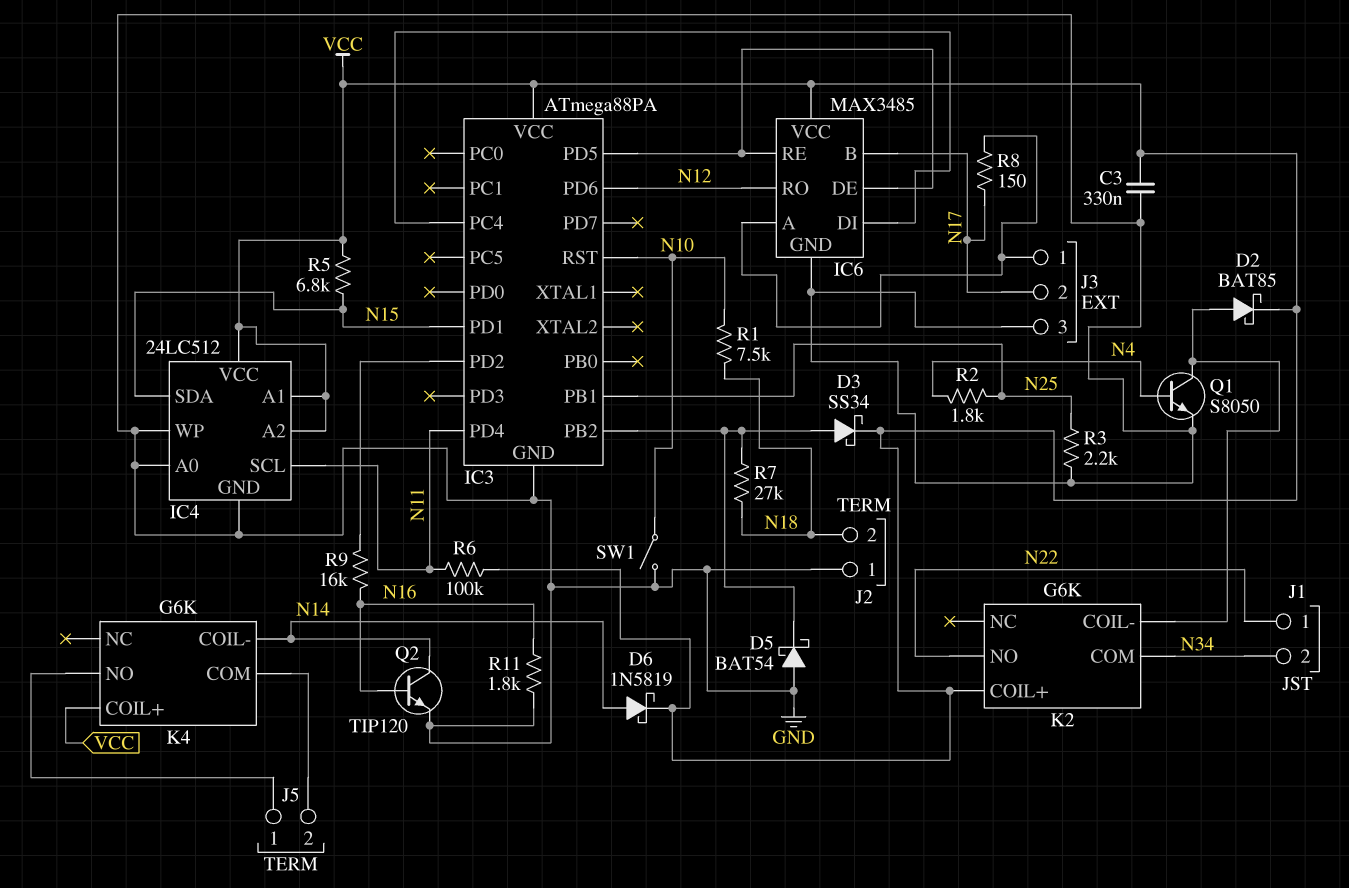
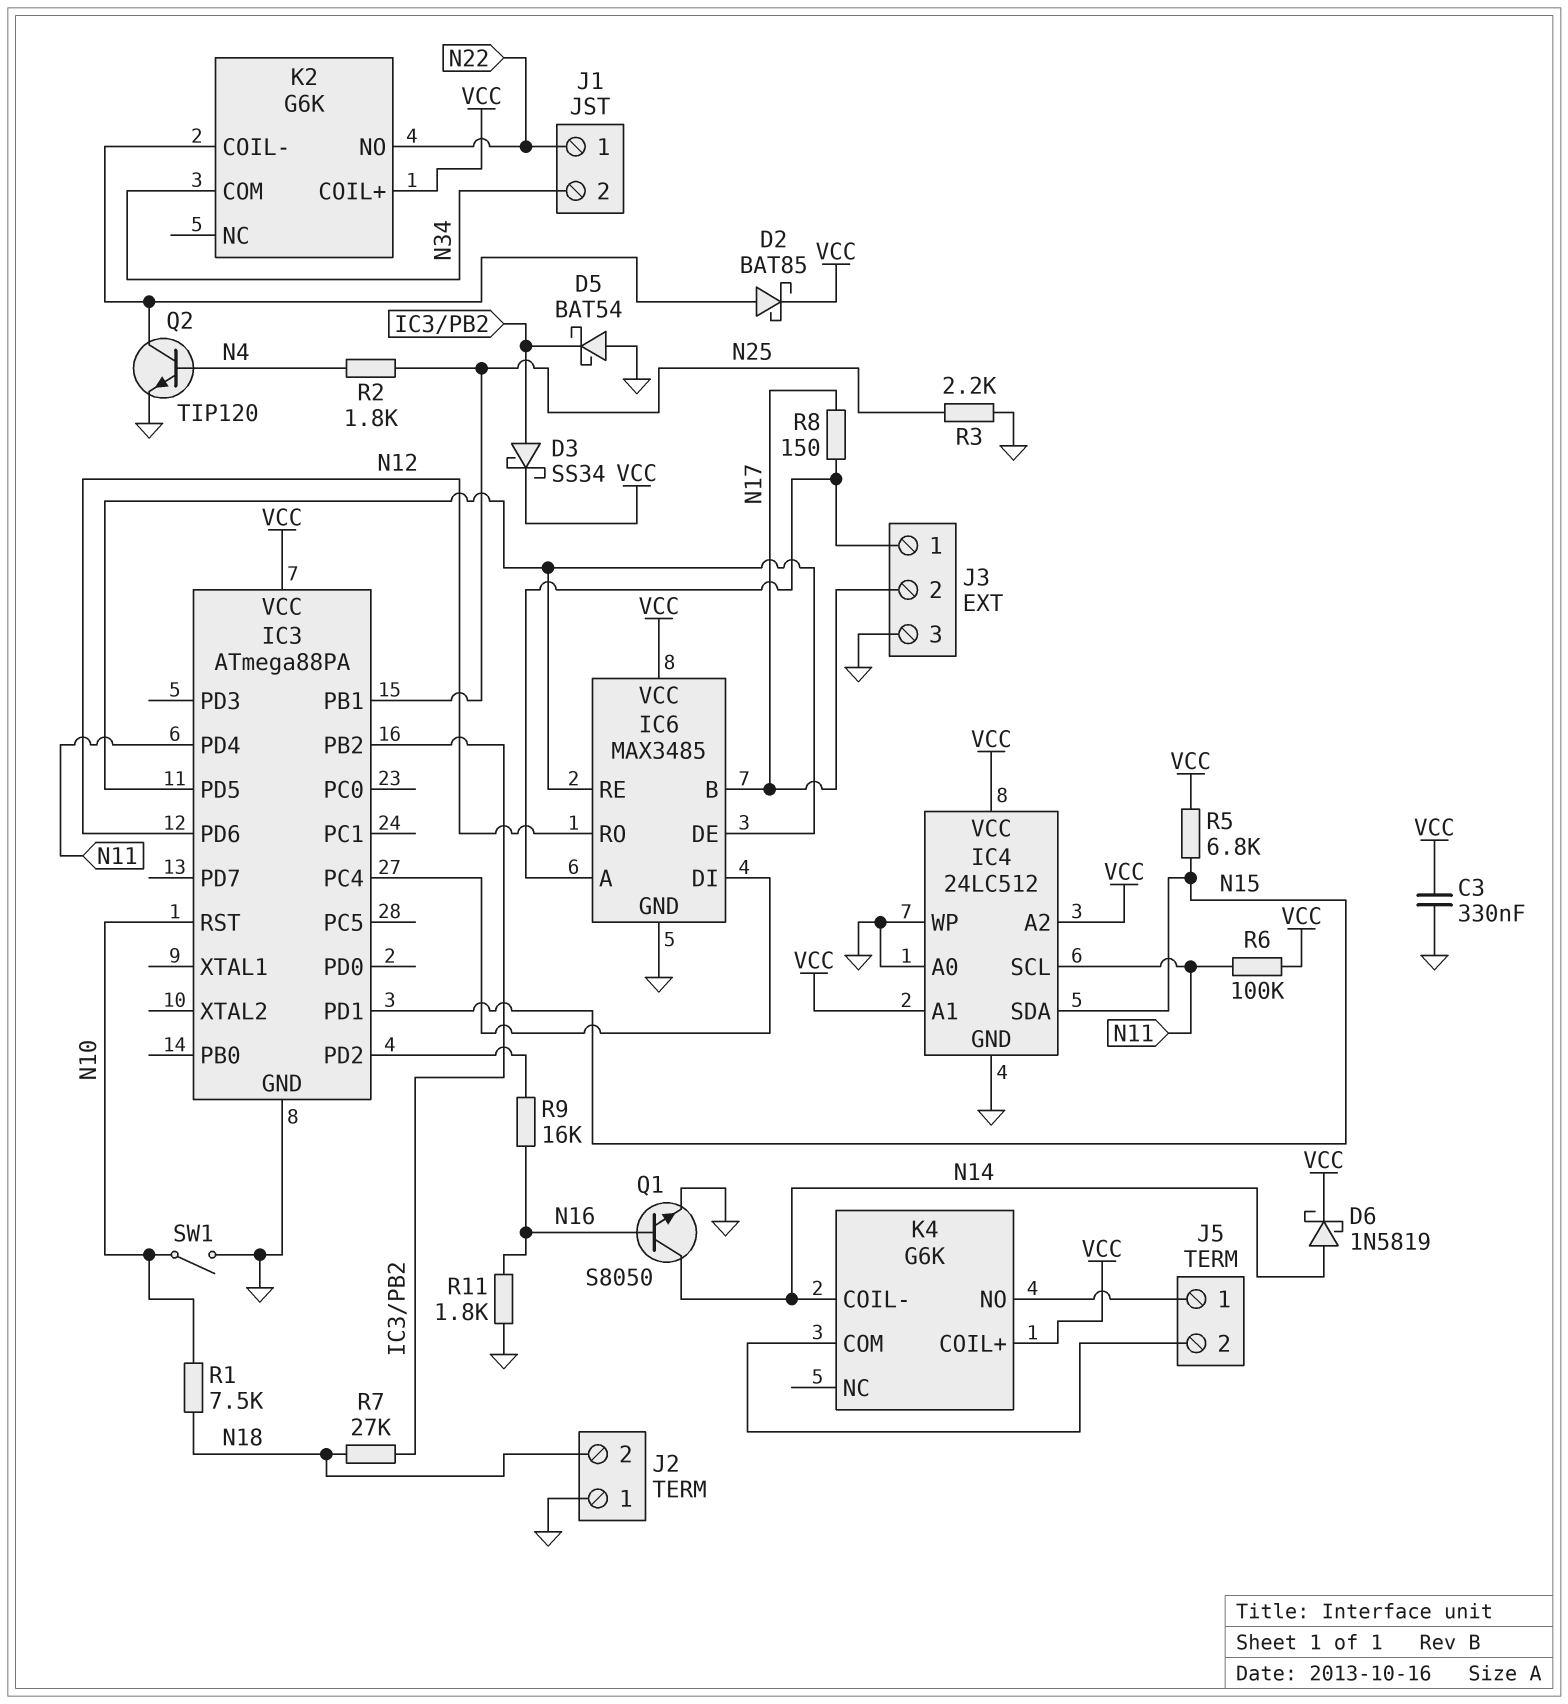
Q1: NPN S8050 (B N4, C K2/COIL-, E GND) -> NPN S8050 (B N16, C N14, E GND)
Q2: NPN TIP120 (B N16, C N14, E GND) -> NPN TIP120 (B N4, C K2/COIL-, E GND)

